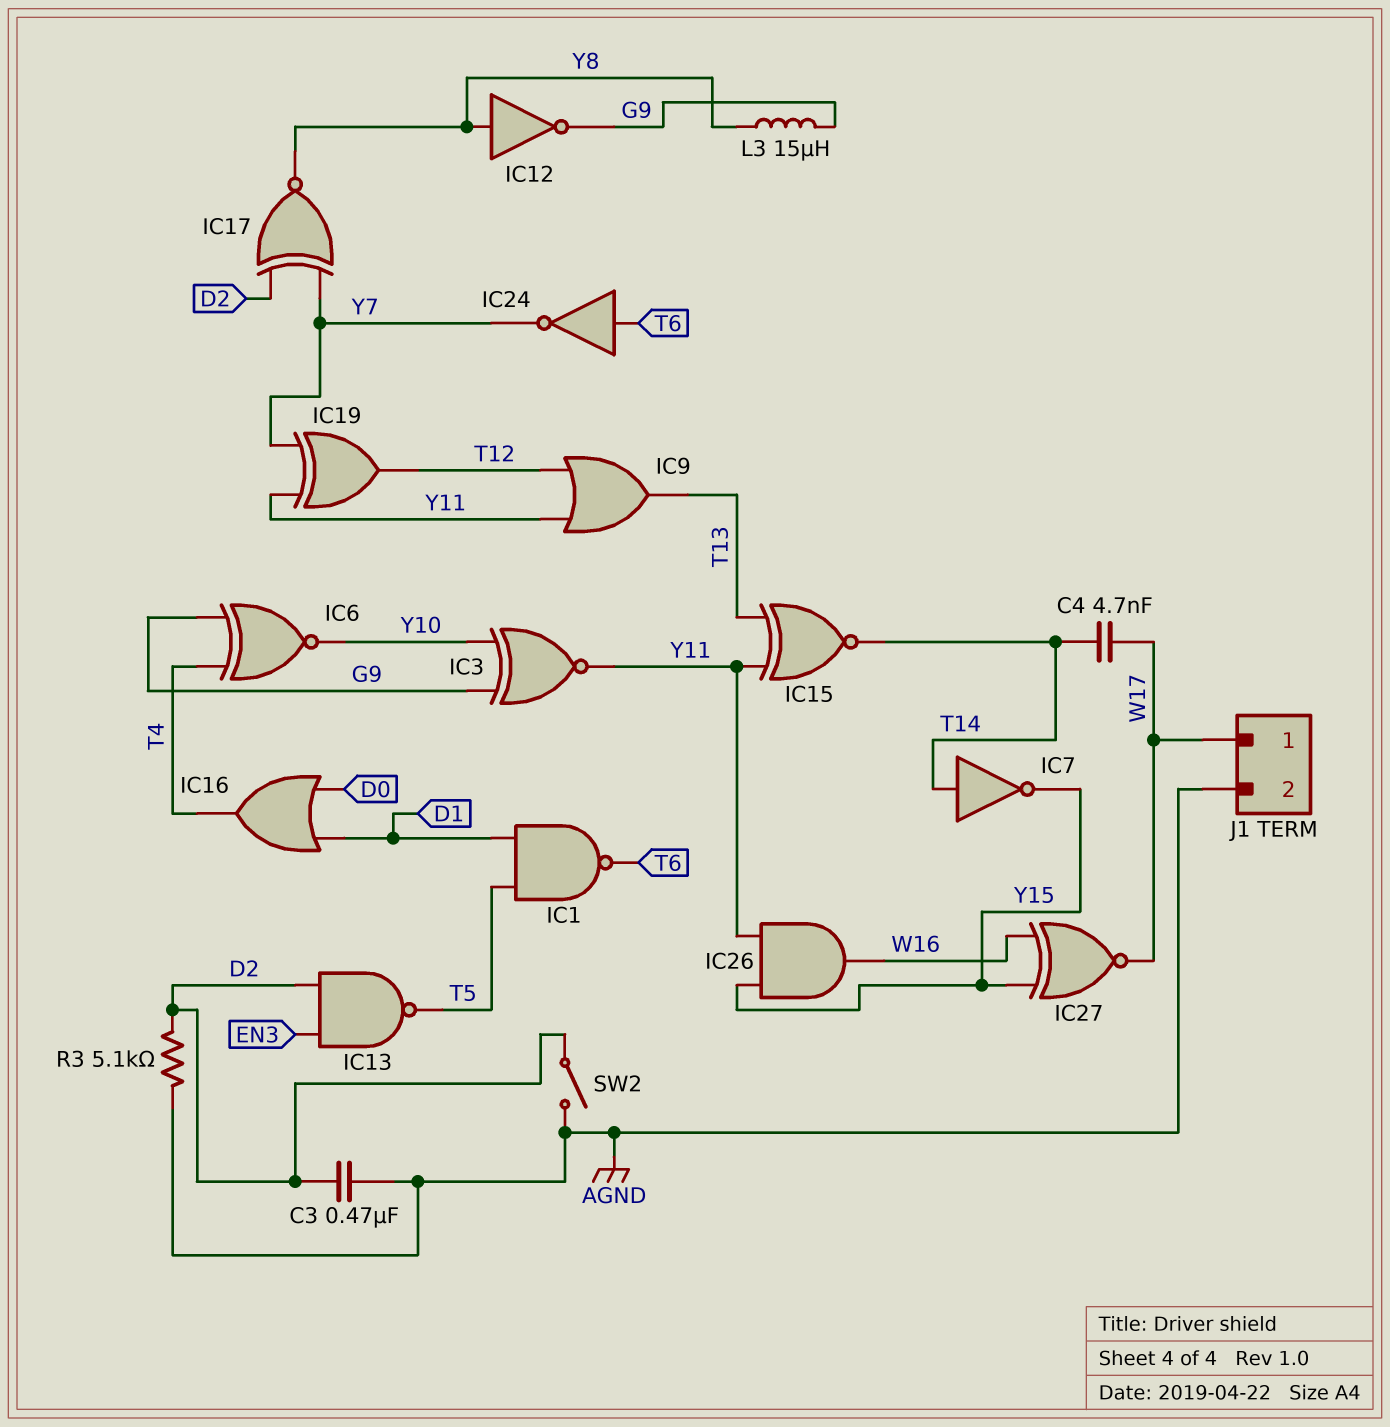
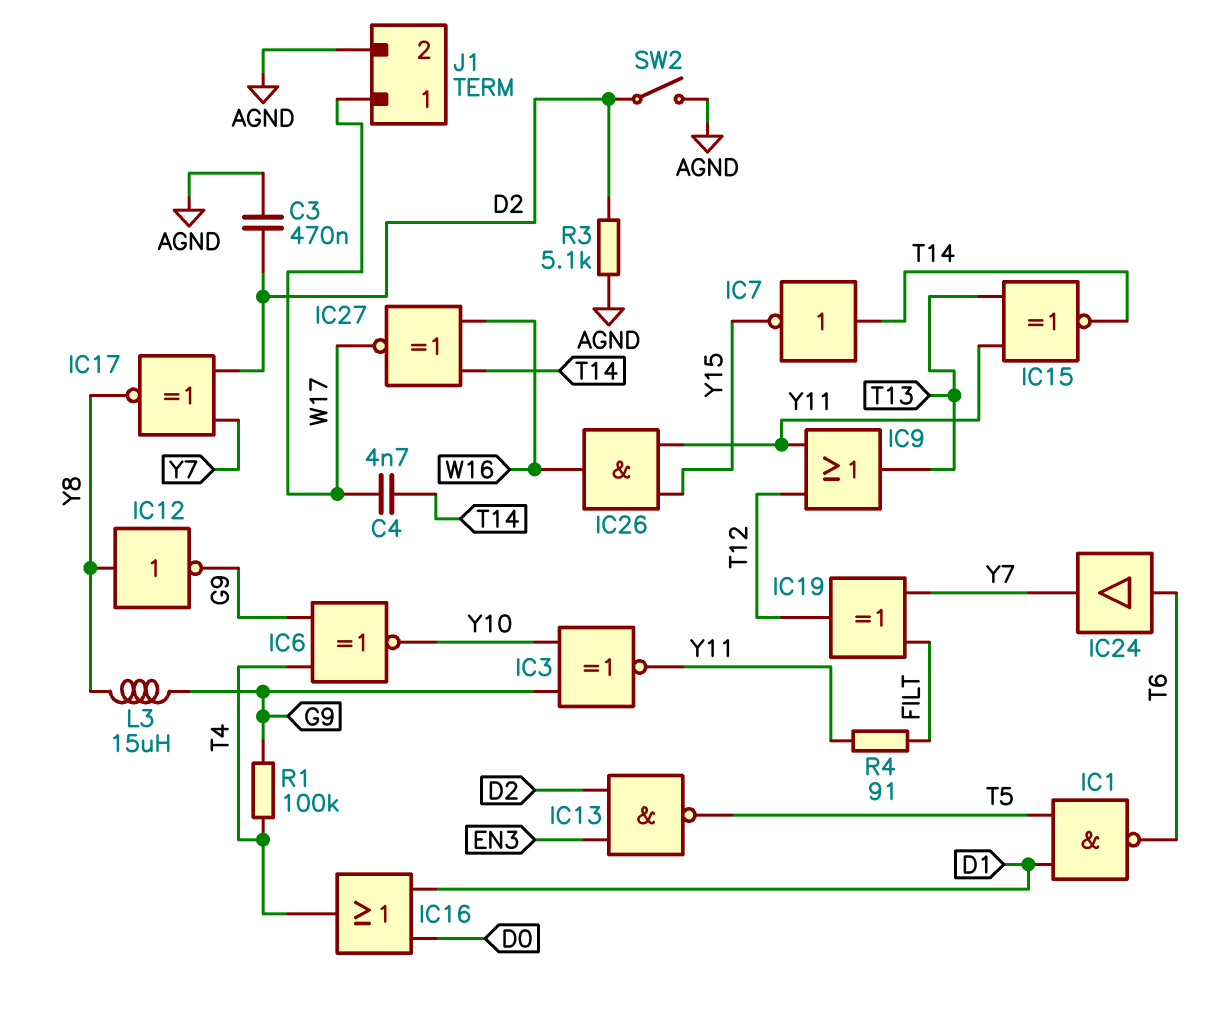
IC19: XOR (in Y7, in Y11, out T12) -> XOR (in FILT, in Y7, out T12)
IC24: NOT (in T6, out Y7) -> buffer (in T6, out Y7)
IC27: XNOR (in W16, in Y15, out W17) -> XNOR (in T14, in W16, out W17)
R1: none -> 100k (G9, T4)
R4: none -> 91 (FILT, Y11)

